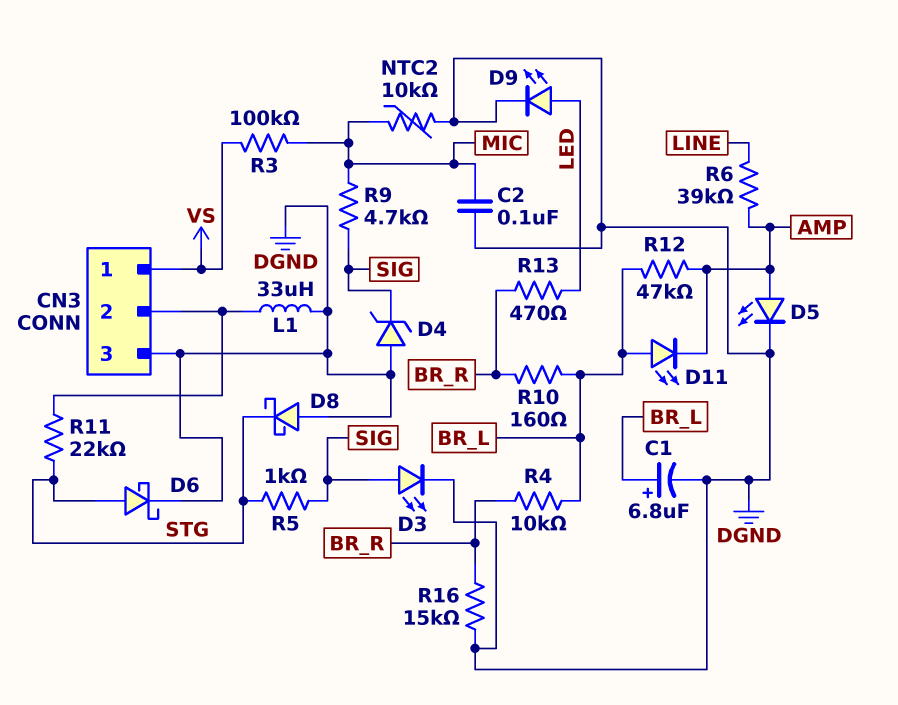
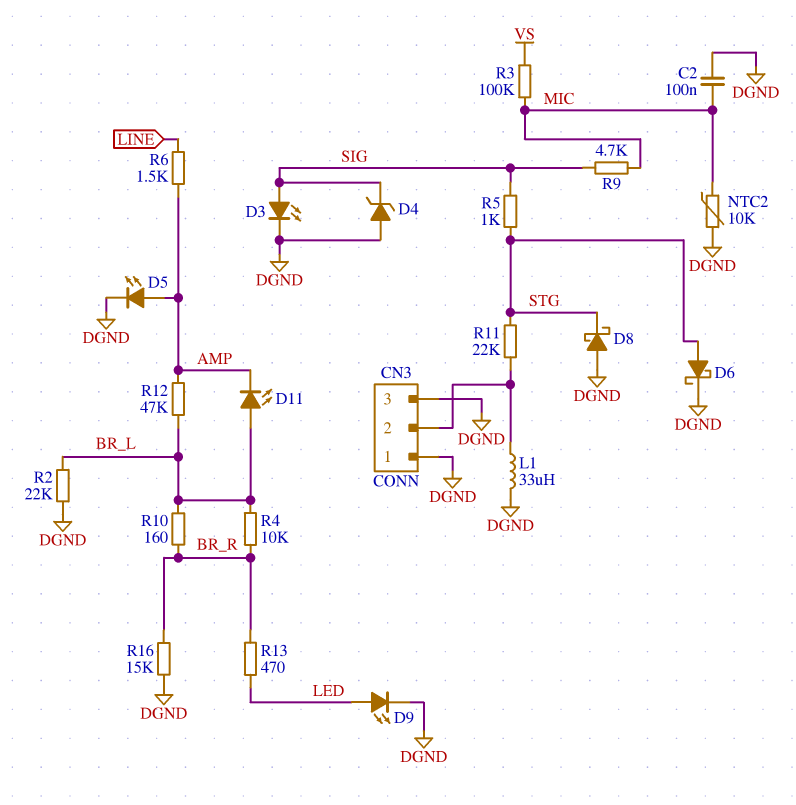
C1: 6.8uF (plus BR_L, minus DGND) -> none
CN3 pin 1: VS -> DGND
R2: none -> 22k (BR_L, DGND)
R6: 39k (AMP, LINE) -> 1.5k (AMP, LINE)

